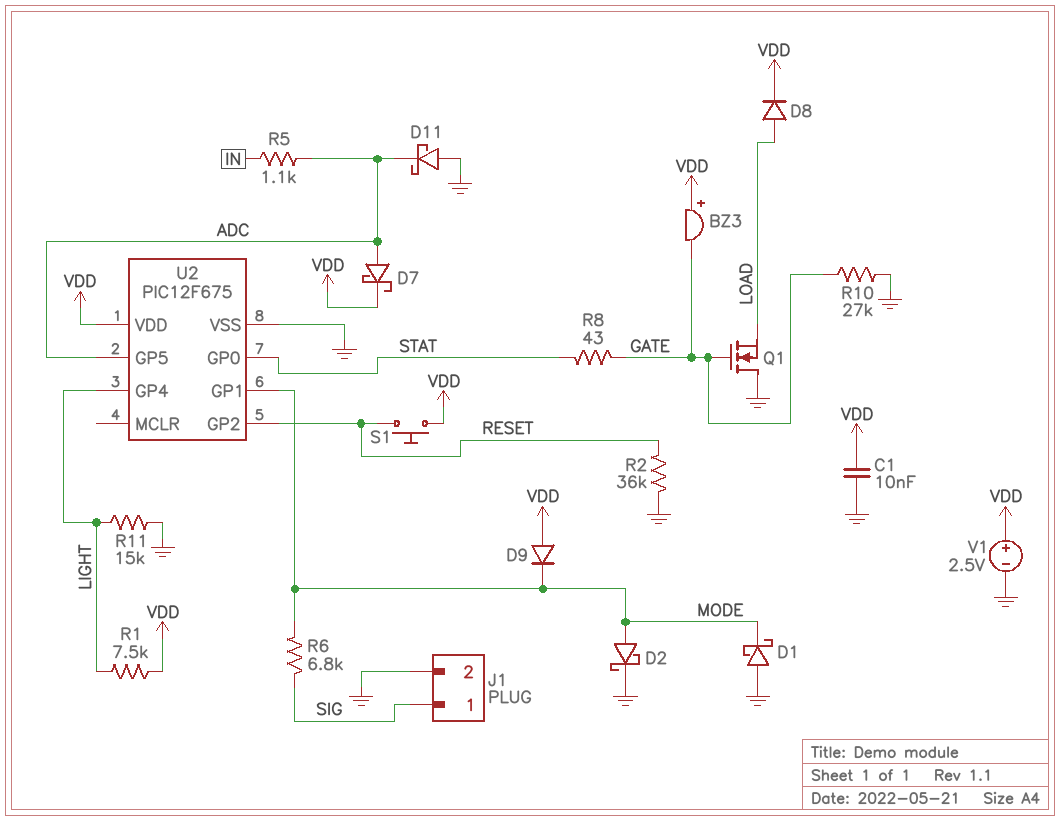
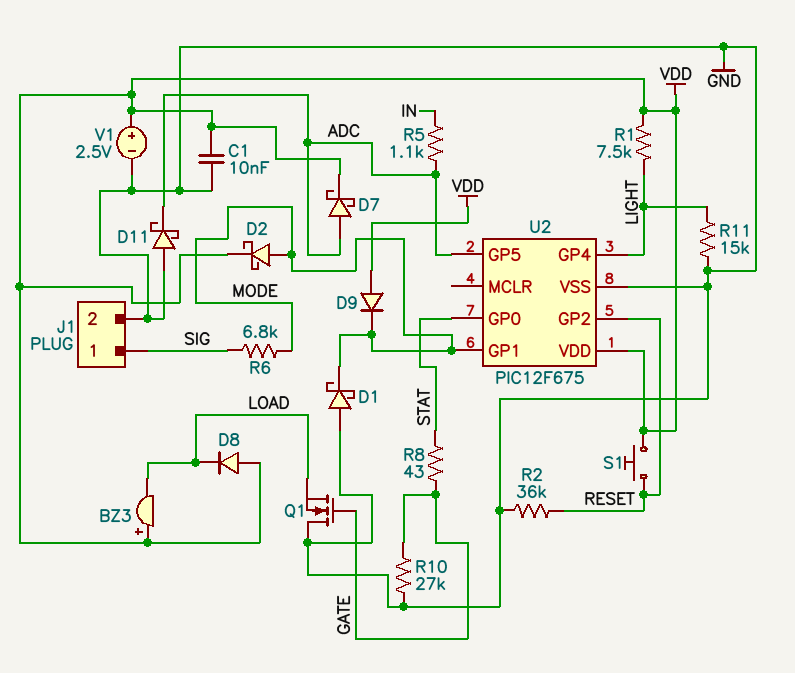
BZ3: buzzer (plus VDD, minus GATE) -> buzzer (plus VDD, minus LOAD)
D2: schottky (A MODE, K GND) -> schottky (A MODE, K VDD)
D8: diode (A LOAD, K VDD) -> diode (A VDD, K LOAD)

